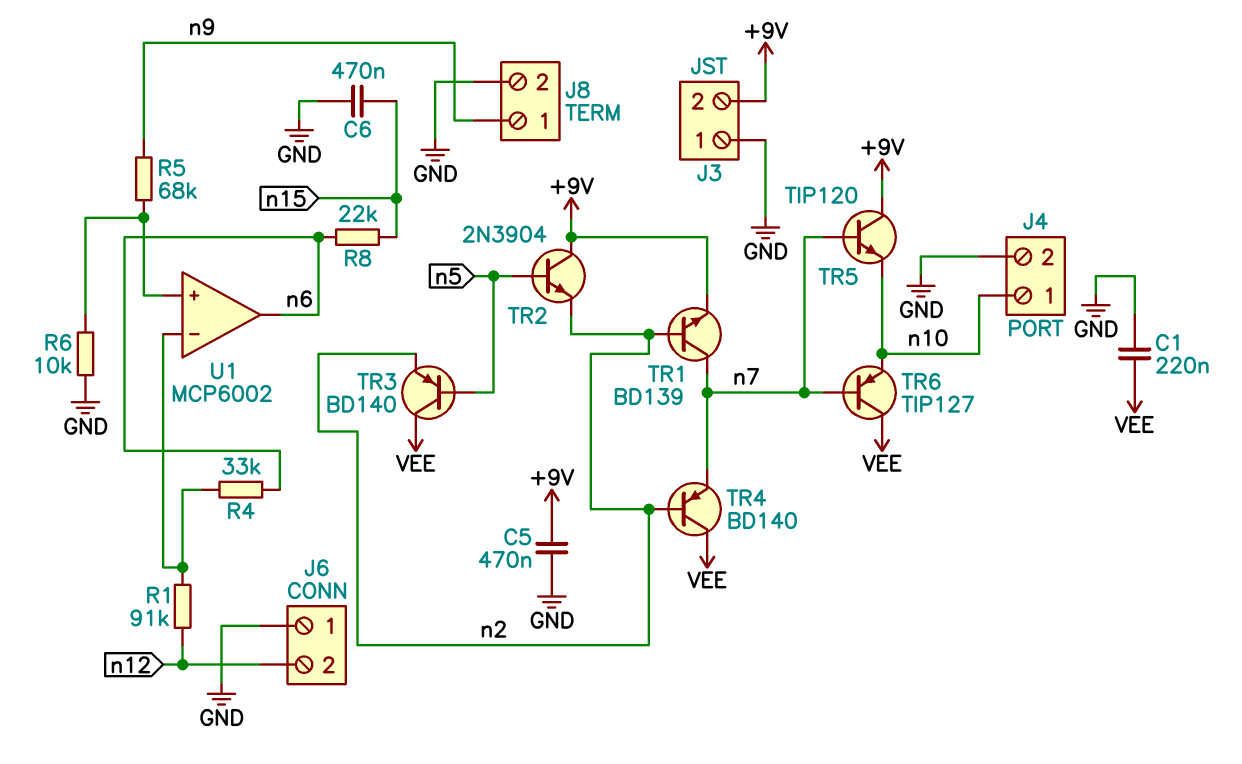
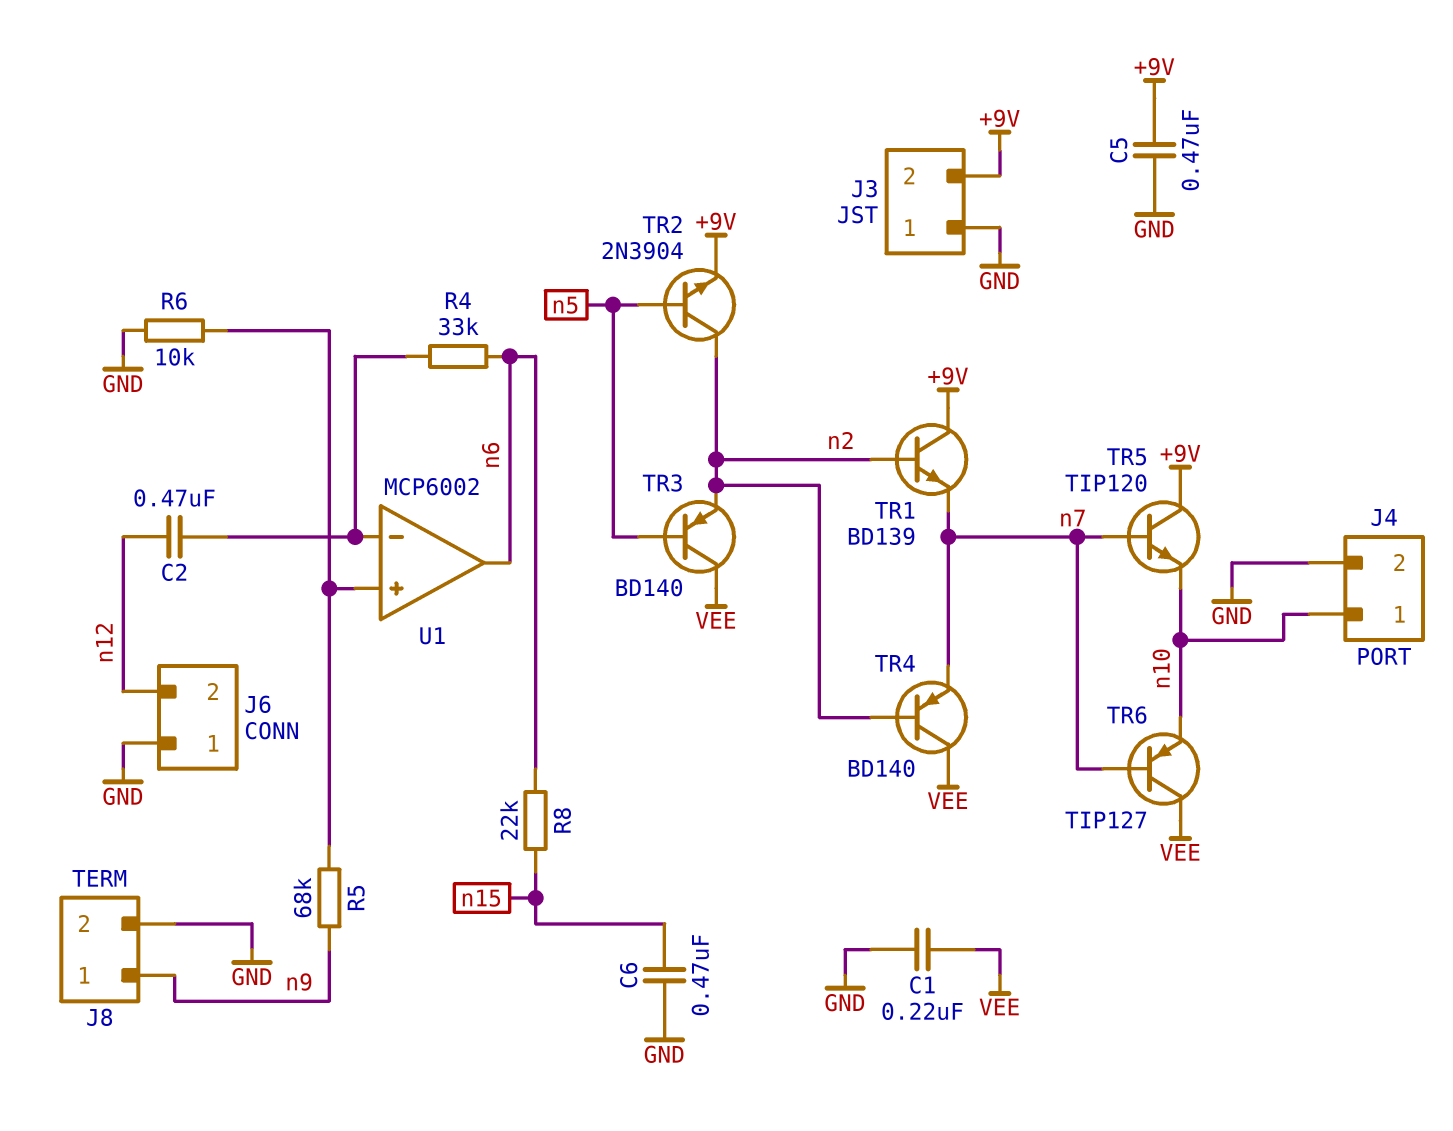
C2: none -> 470nF (U1/in-, n12)
R1: 91k (U1/in-, n12) -> none
TR1: NPN BD139 (B n2, C n7, E +9V) -> NPN BD139 (B n2, C +9V, E n7)
TR2: NPN 2N3904 (B n5, C +9V, E n2) -> NPN 2N3904 (B n5, C n2, E +9V)

